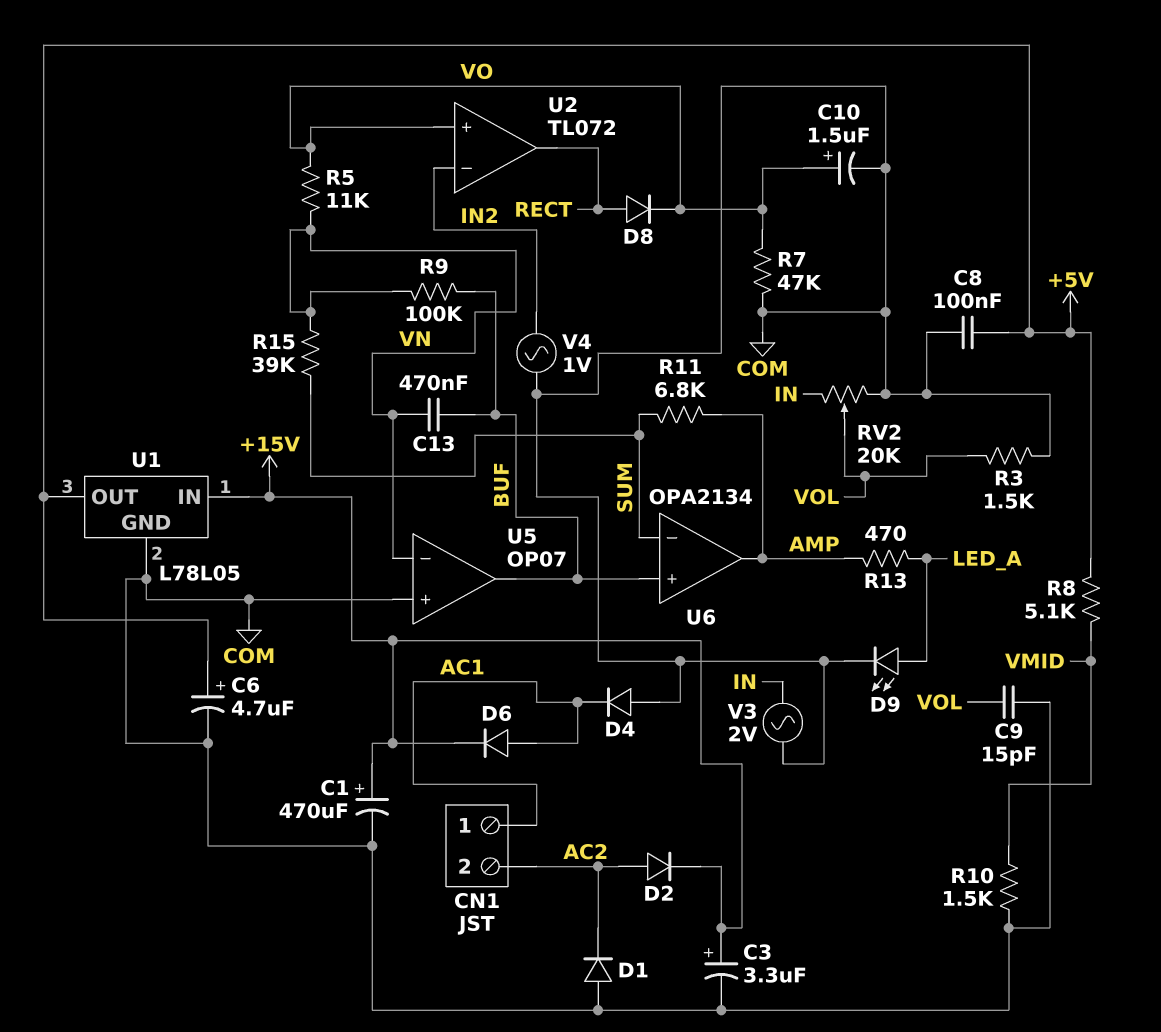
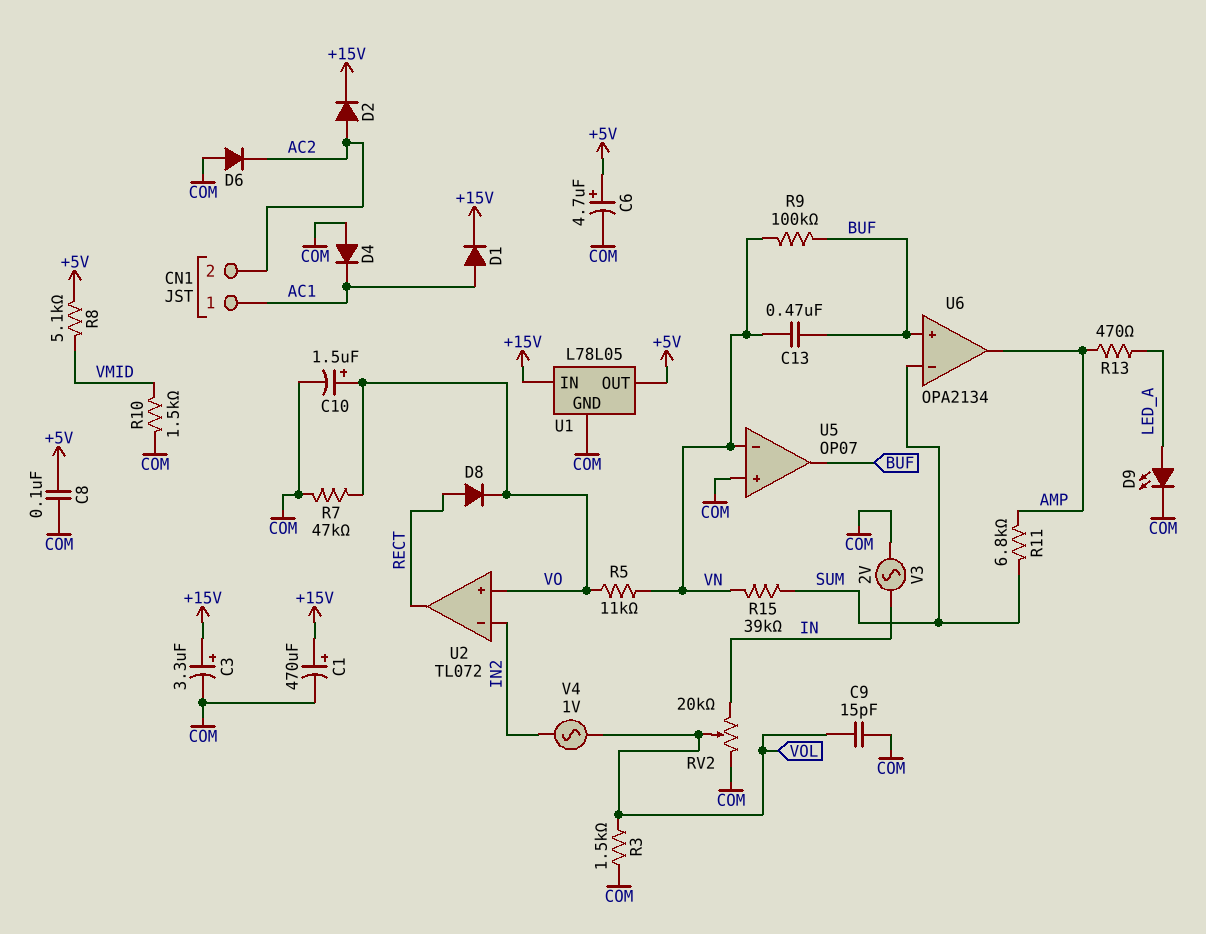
D1: diode (A COM, K AC2) -> diode (A AC1, K +15V)
D6: diode (A AC1, K +15V) -> diode (A COM, K AC2)
V4: AC 1V (COM, IN2) -> AC 1V (IN2, VOL)

